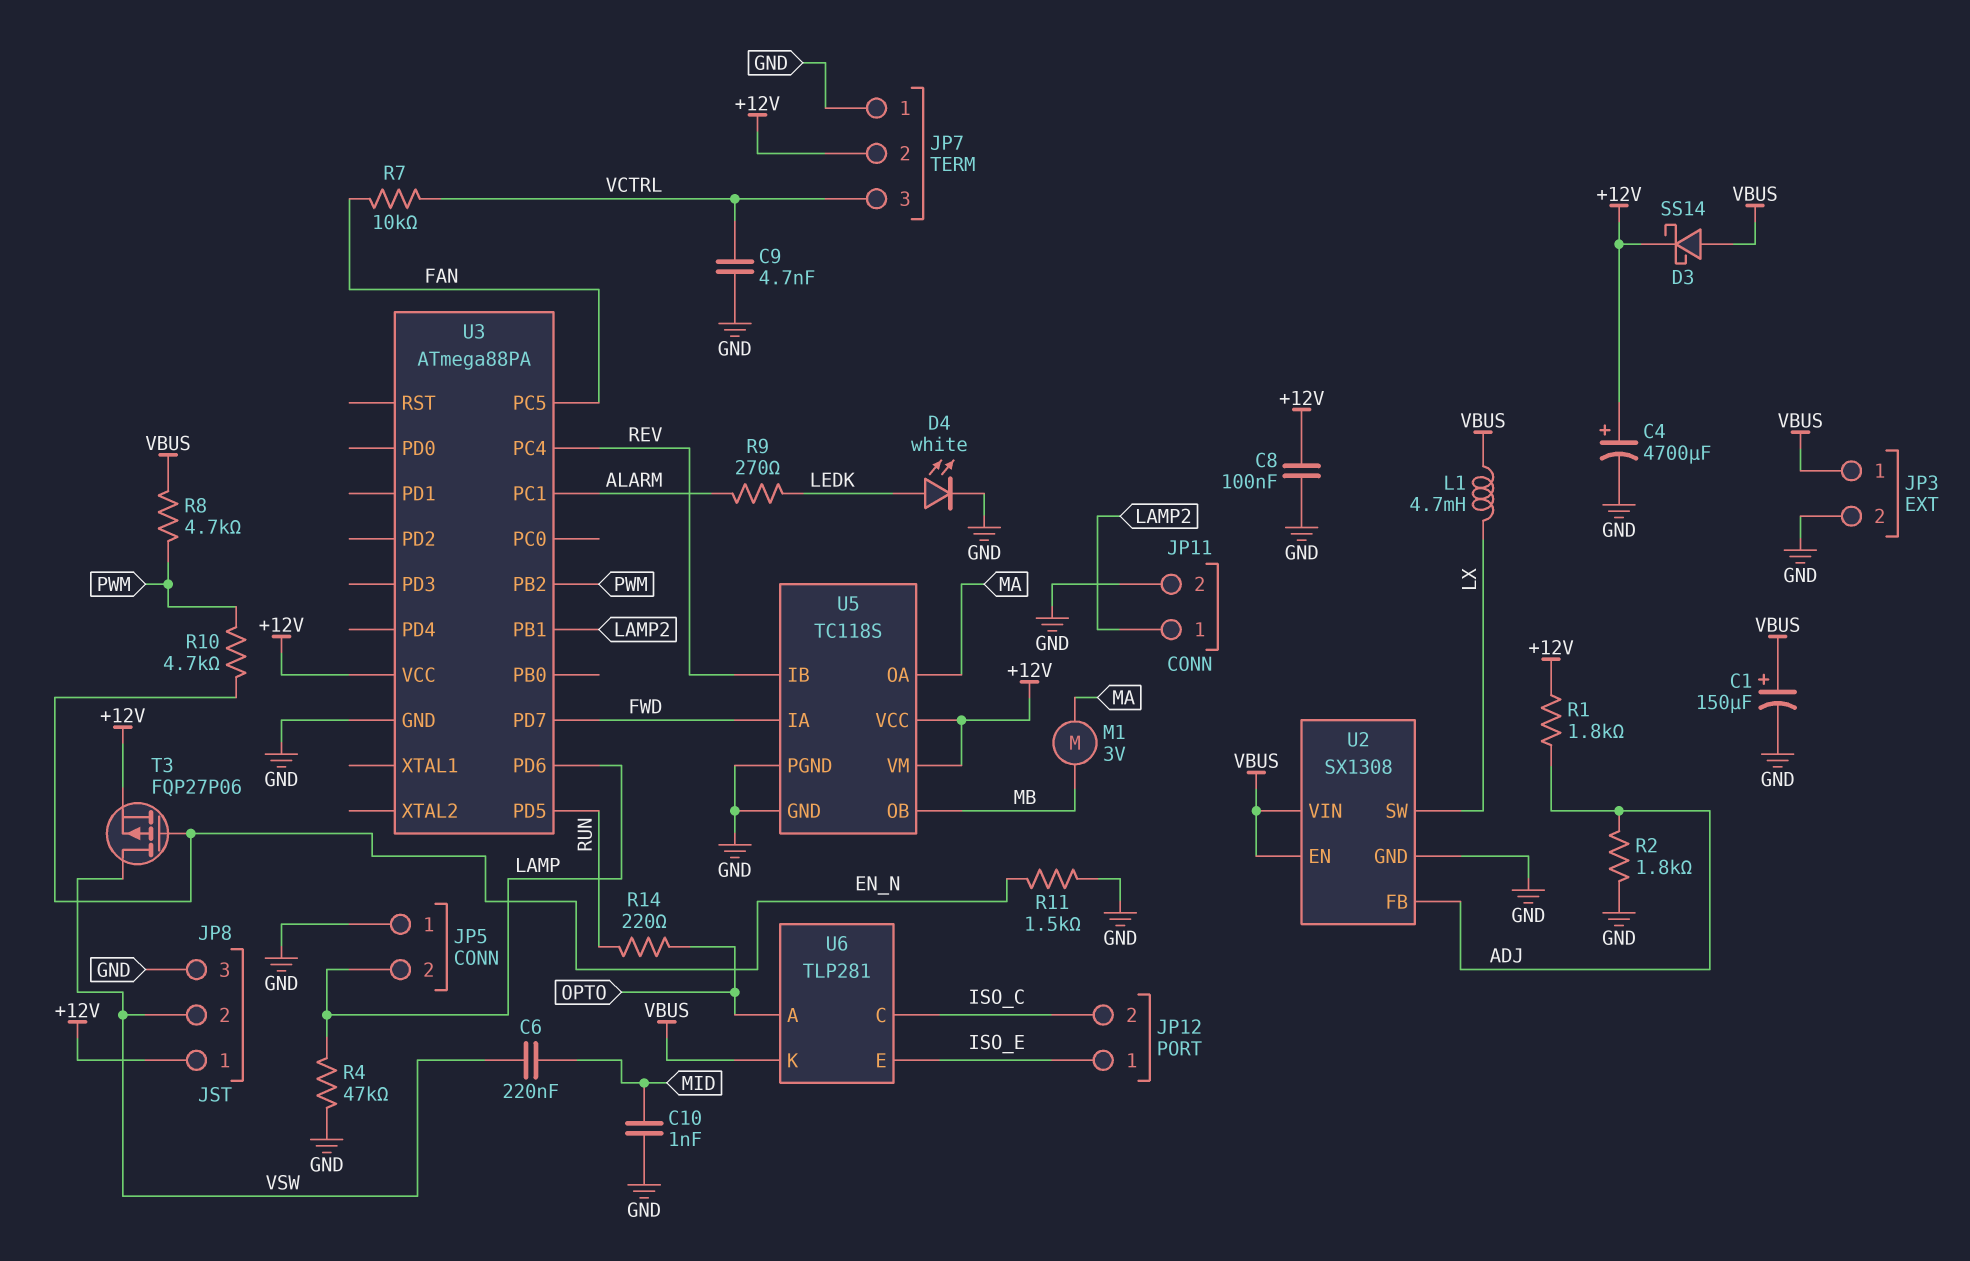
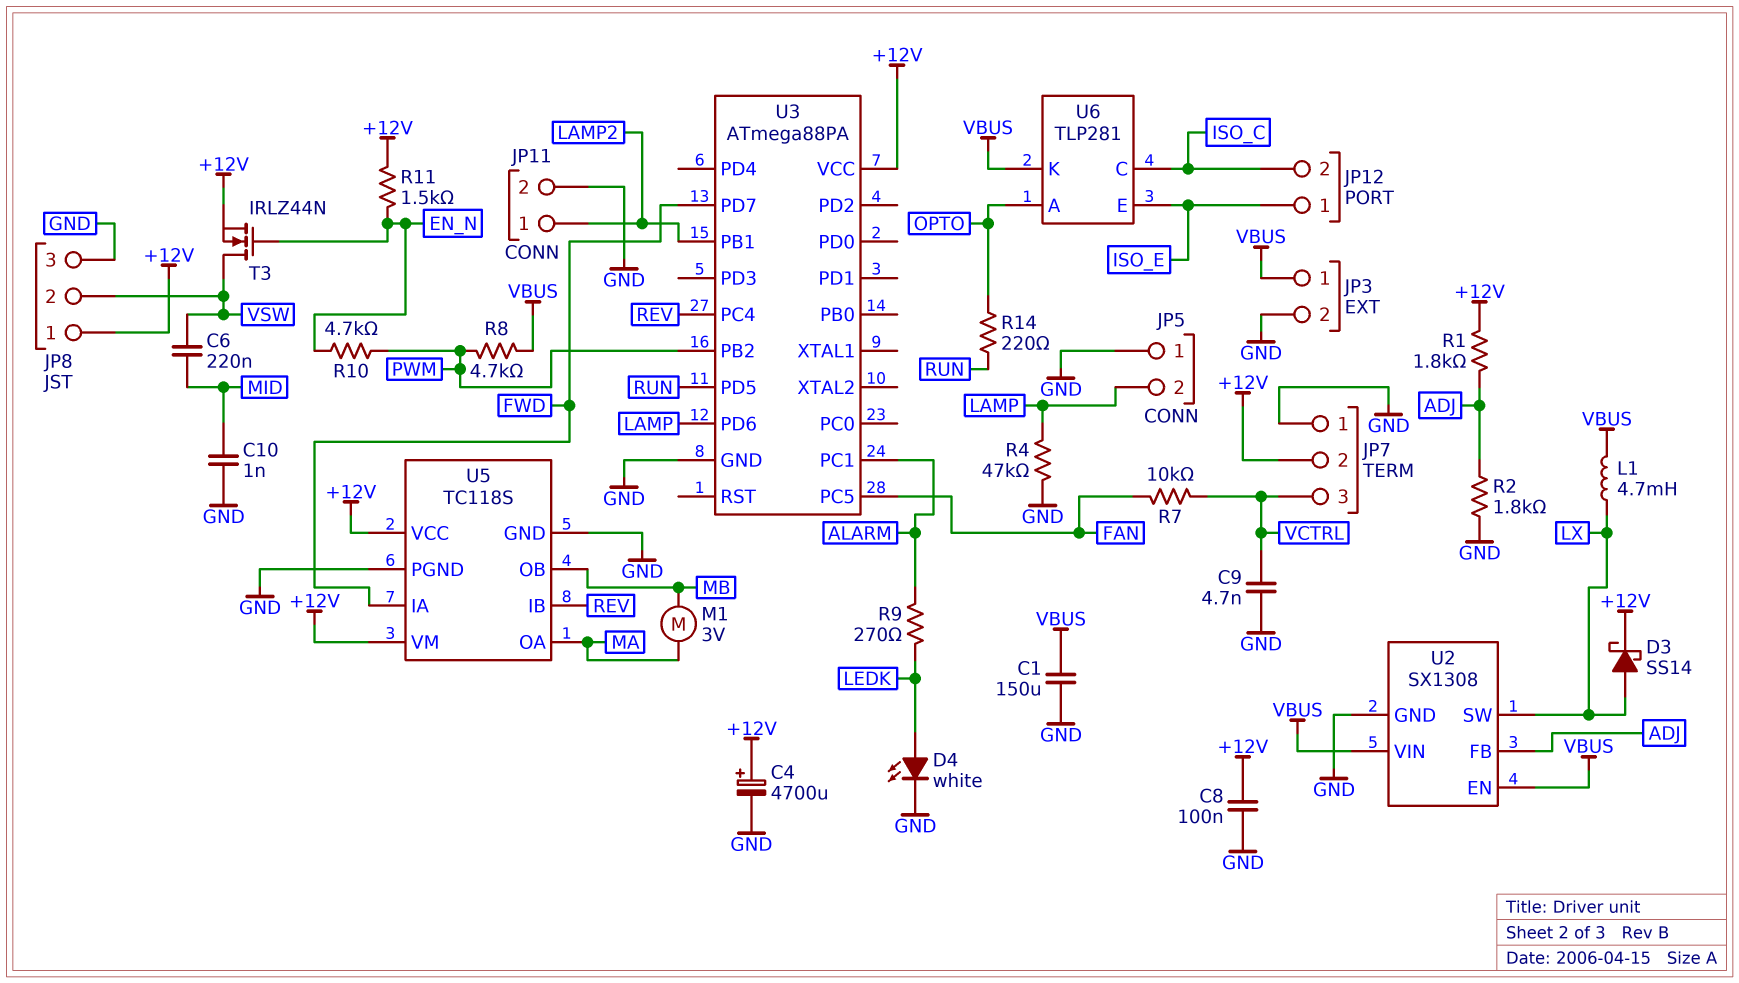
C1: 150uF (plus VBUS, minus GND) -> 150uF (GND, VBUS)
D3: schottky SS14 (A VBUS, K +12V) -> schottky SS14 (A LX, K +12V)
R11: 1.5k (EN_N, GND) -> 1.5k (+12V, EN_N)
T3: PMOS FQP27P06 (G EN_N, D VSW, S +12V) -> NMOS IRLZ44N (G EN_N, D VSW, S +12V)

